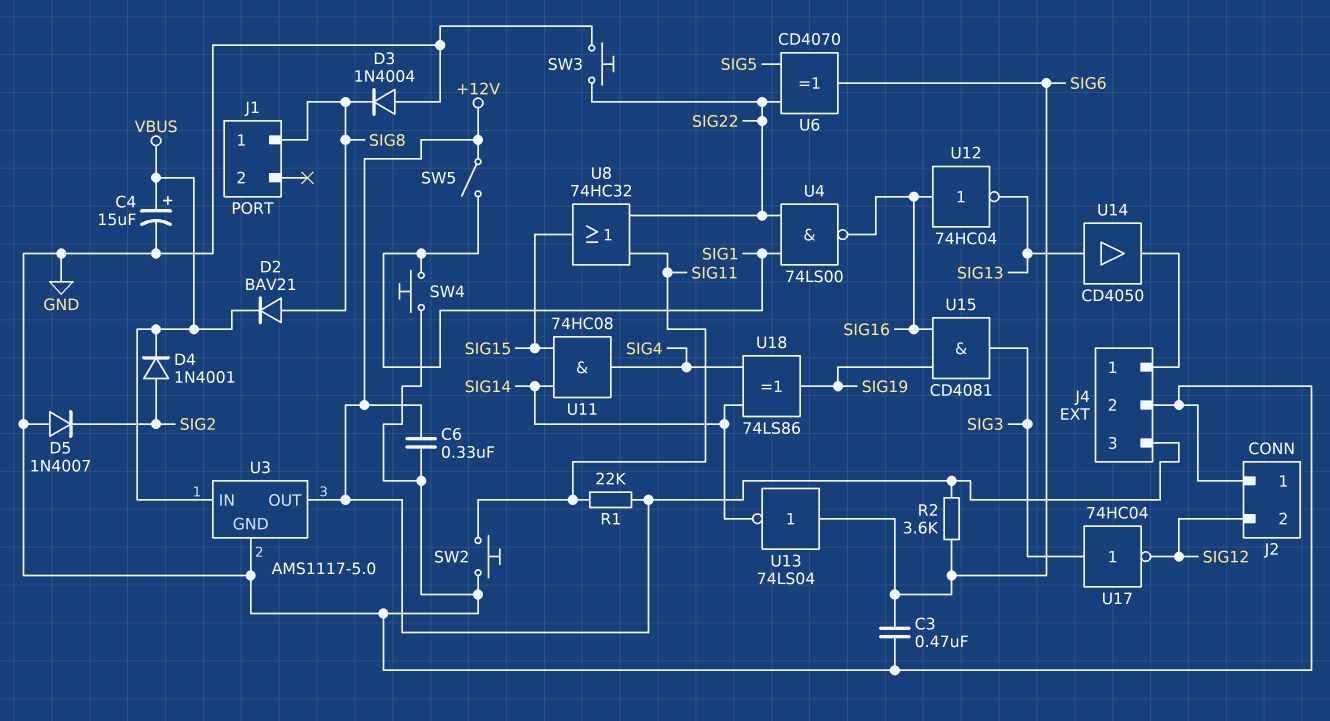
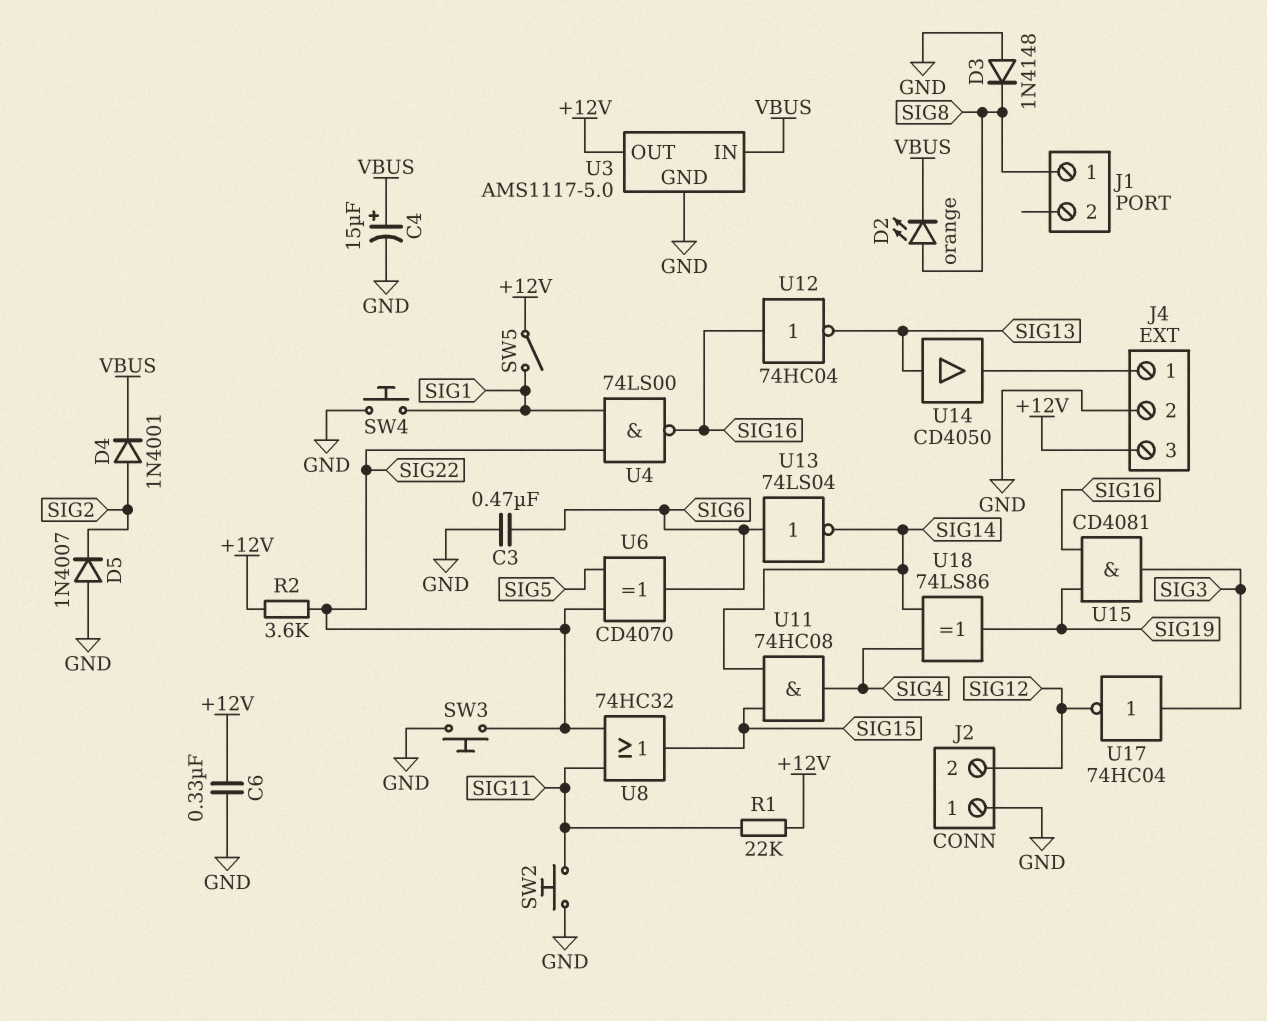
D2: diode BAV21 (A SIG8, K VBUS) -> LED orange (A SIG8, K VBUS)
D3: diode 1N4004 (A GND, K SIG8) -> diode 1N4148 (A GND, K SIG8)
R2: 3.6k (+12V, SIG6) -> 3.6k (+12V, SIG22)

